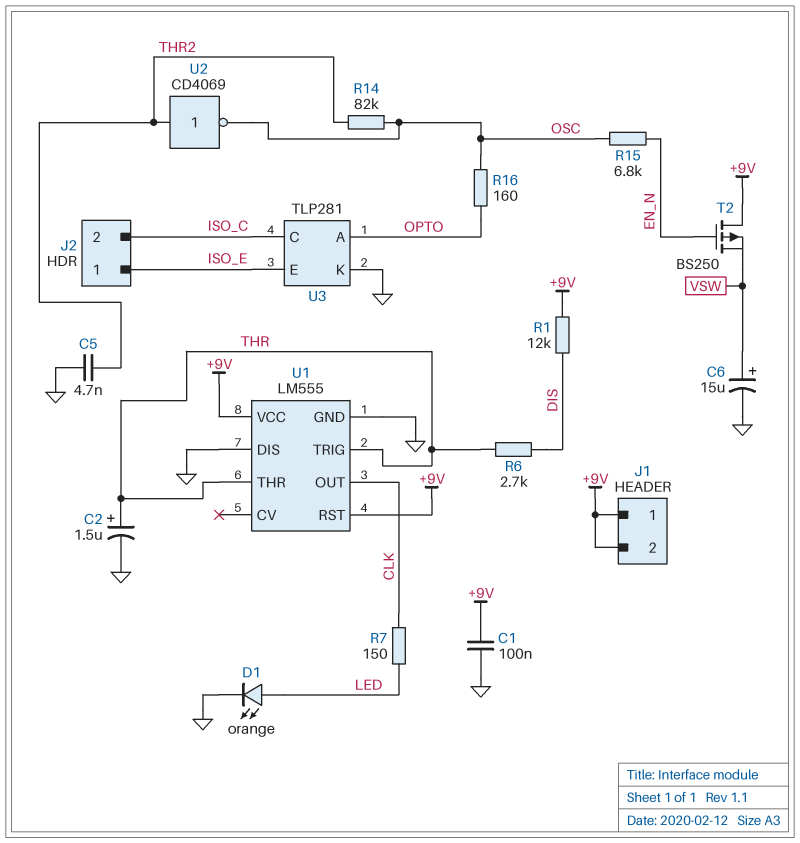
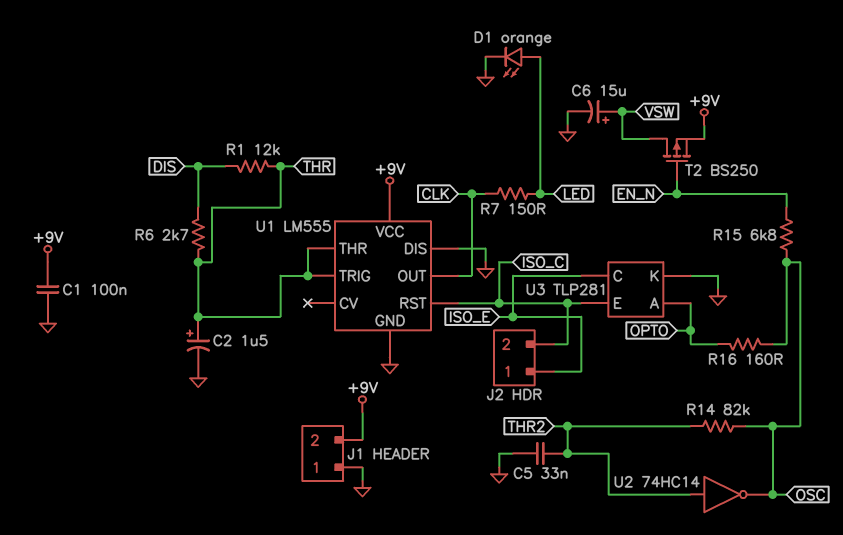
C5: 4.7nF (GND, THR2) -> 33nF (GND, THR2)
J1 pin 1: +9V -> GND
R1: 12k (+9V, DIS) -> 12k (DIS, THR)
T2: PMOS BS250 (G EN_N, D +9V, S VSW) -> PMOS BS250 (G EN_N, D VSW, S +9V)
U1 pin RST: +9V -> ISO_C
U2: NOT CD4069 (in THR2, out OSC) -> NOT 74HC14 (in THR2, out OSC)
U3 pin C: ISO_C -> ISO_E
U3 pin E: ISO_E -> ISO_C

